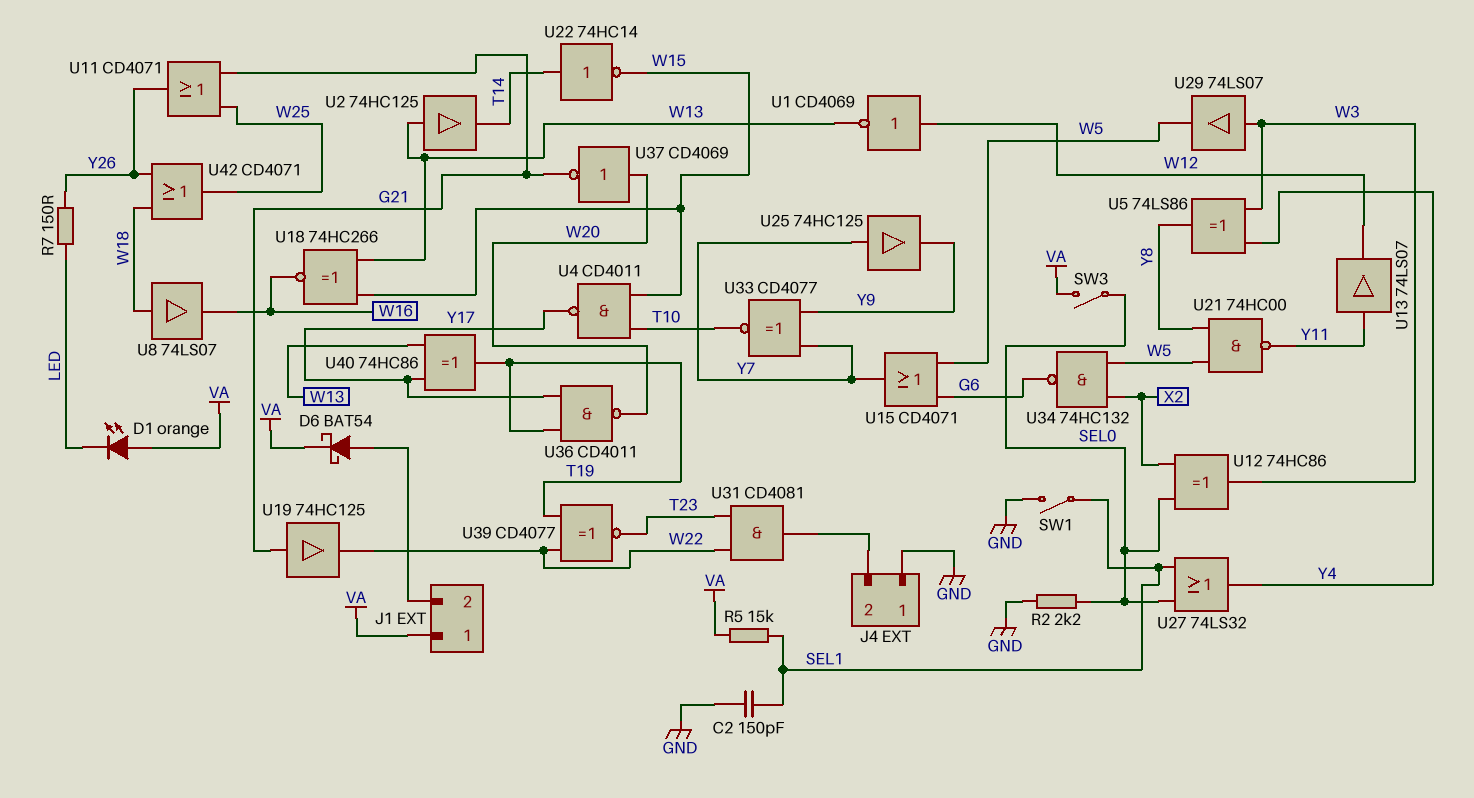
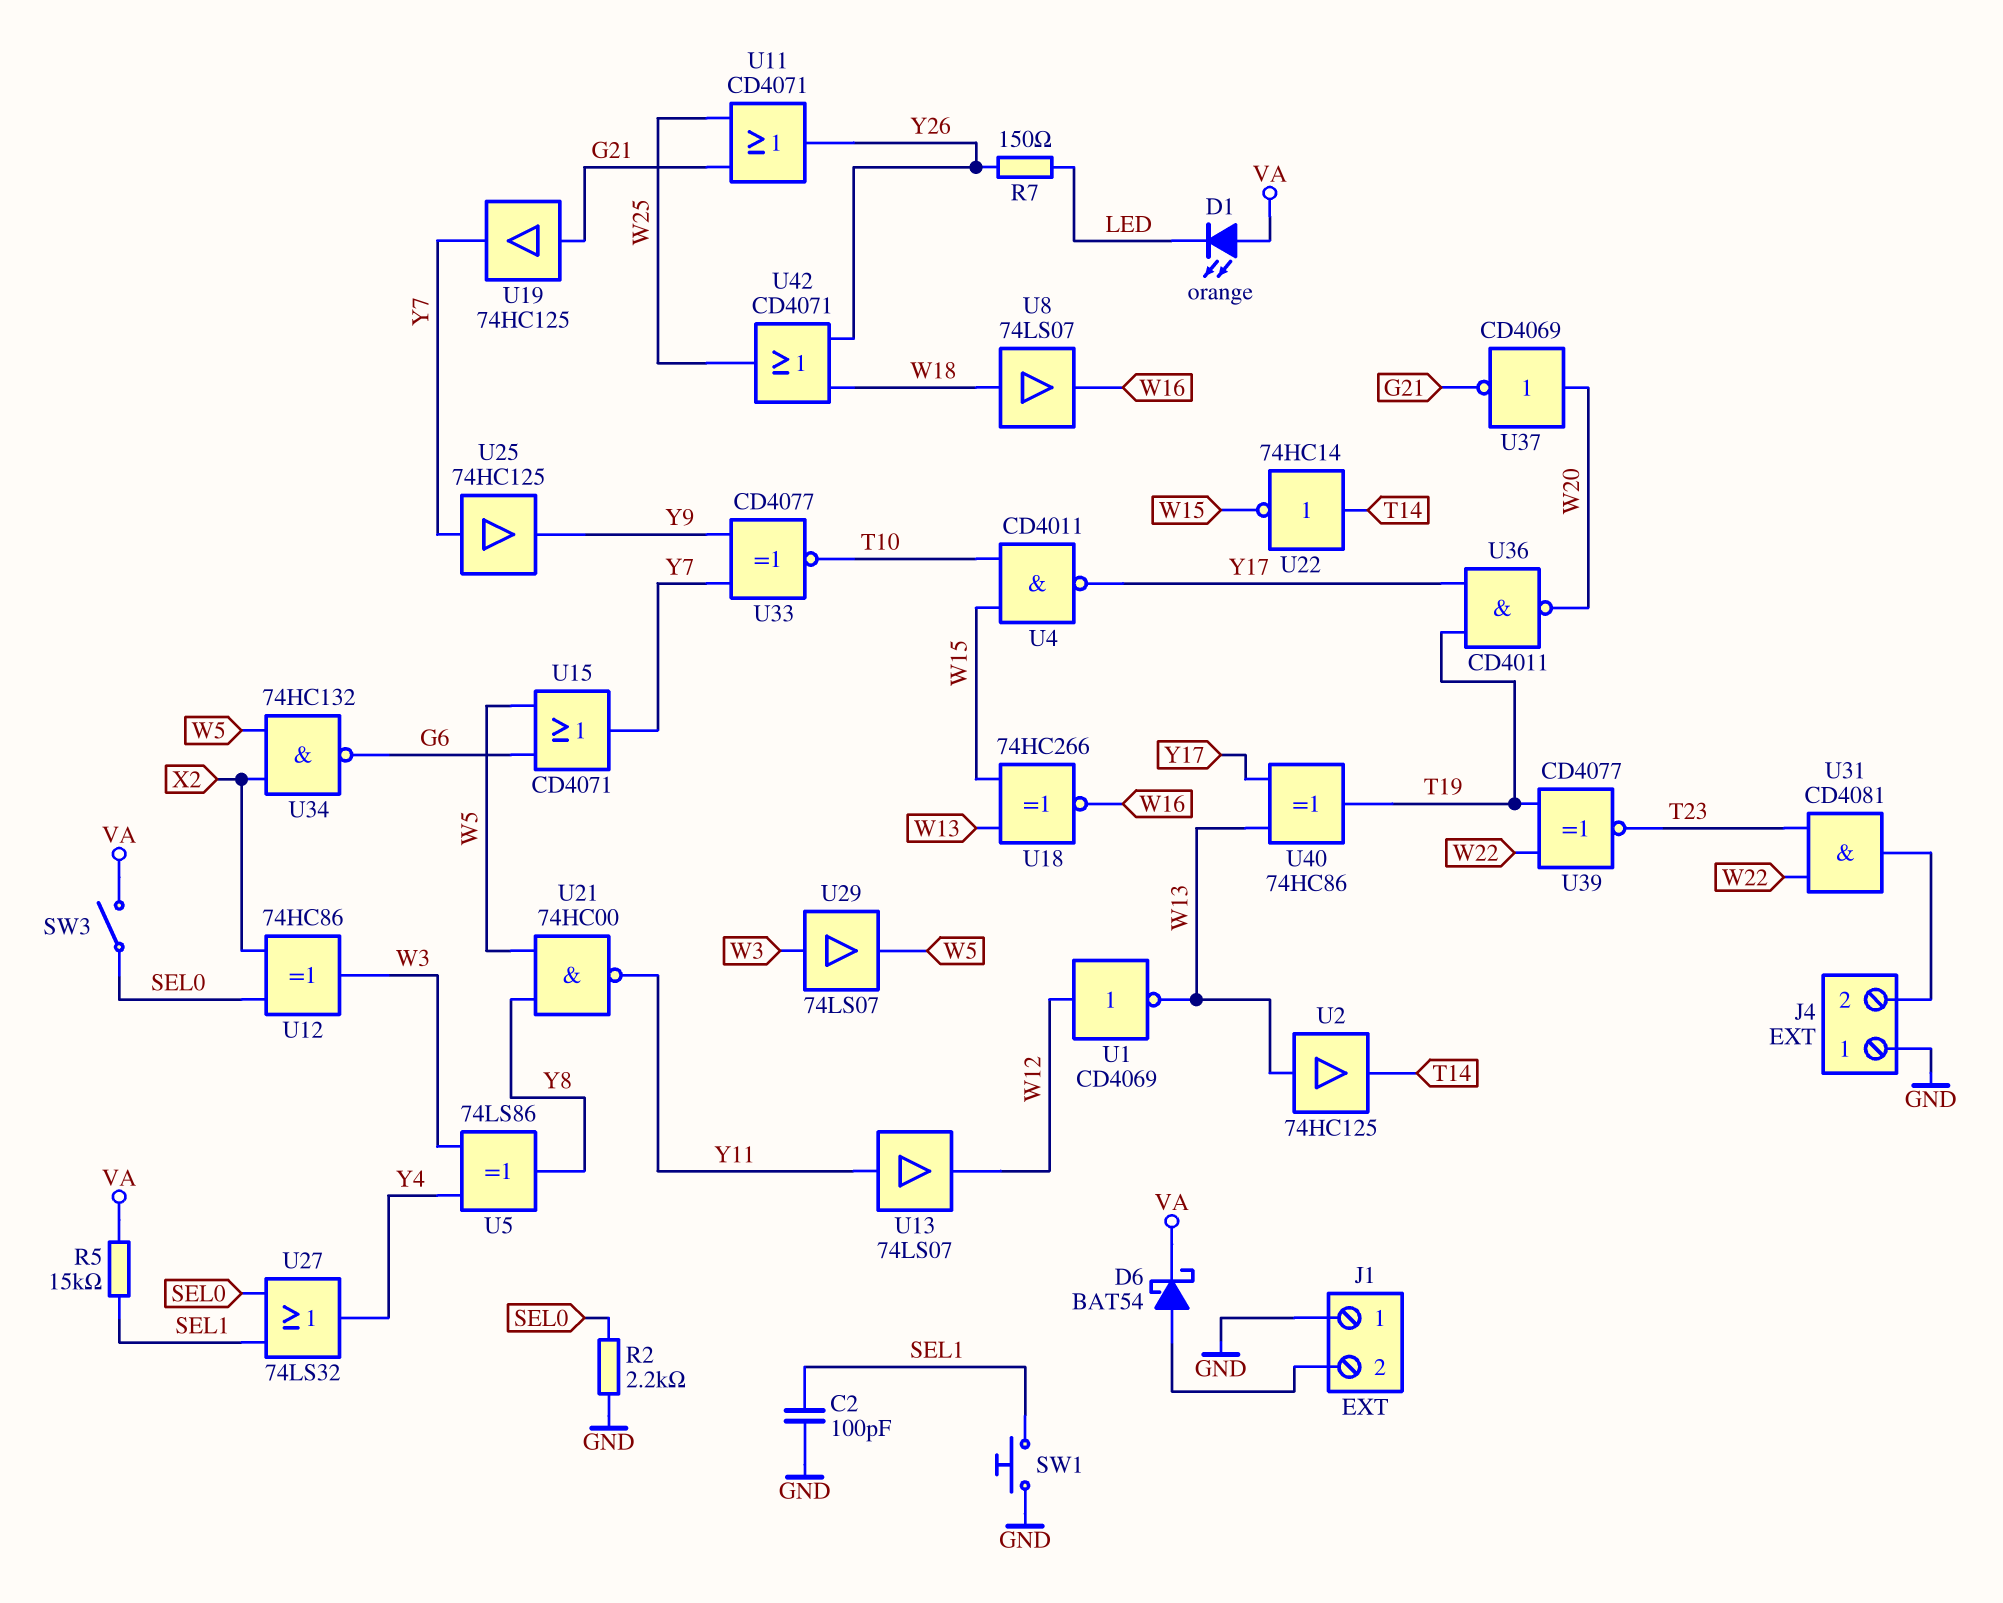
C2: 150pF (GND, SEL1) -> 100pF (GND, SEL1)
J1 pin 1: VA -> GND
SW1: switch (GND, SEL1) -> button (GND, SEL1)
U19: buffer 74HC125 (in G21, out W22) -> buffer 74HC125 (in G21, out Y7)

